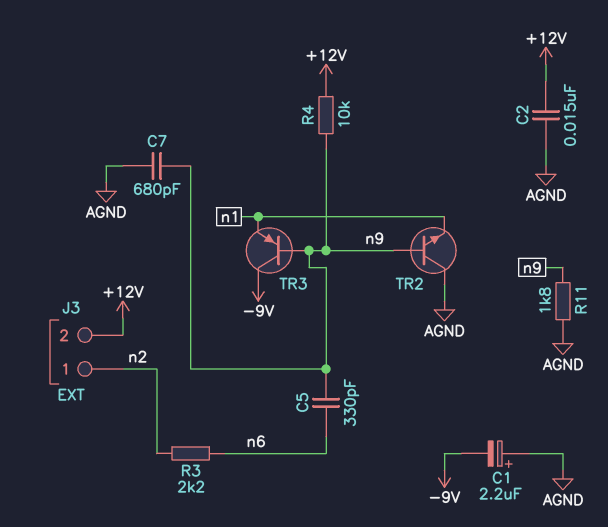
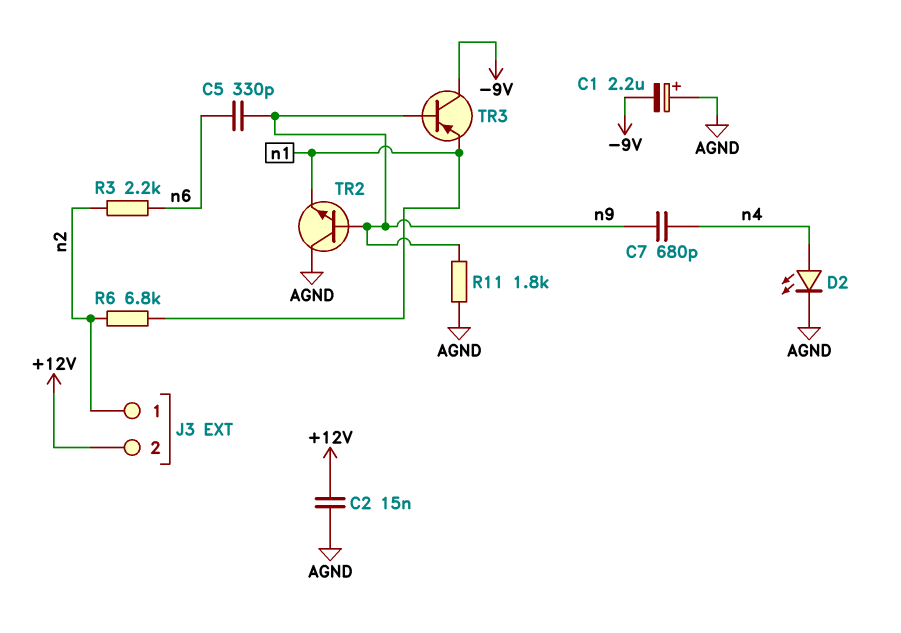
C7: 680pF (AGND, n9) -> 680pF (n4, n9)
D2: none -> LED (A n4, K AGND)
R4: 10k (+12V, n9) -> none
R6: none -> 6.8k (n1, n2)

